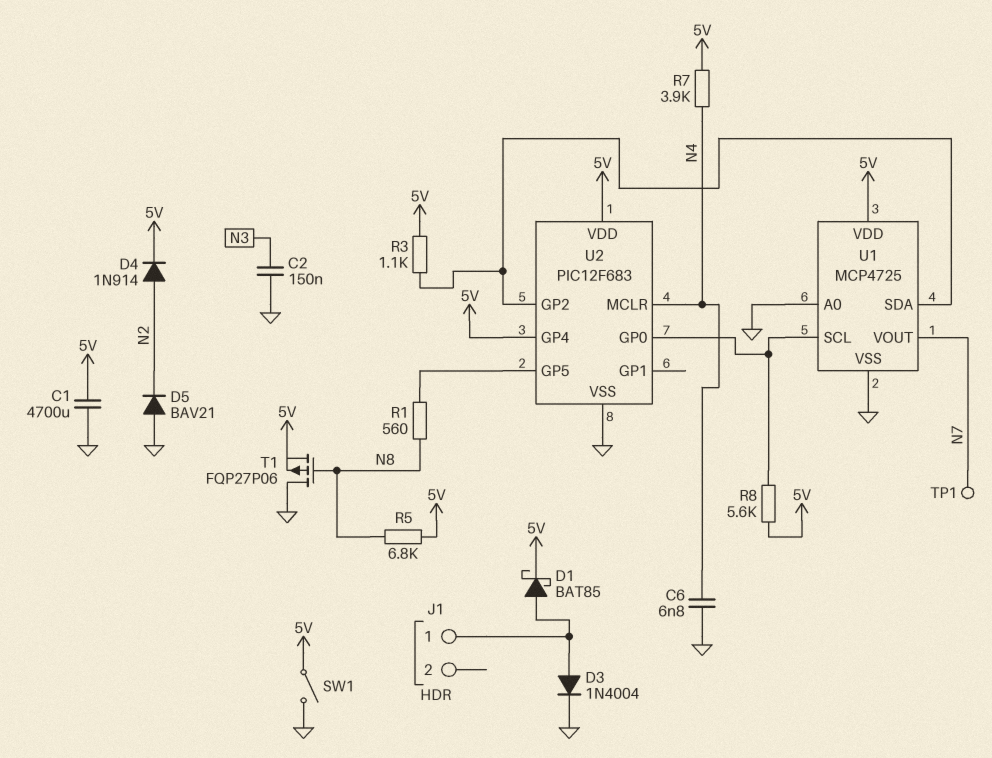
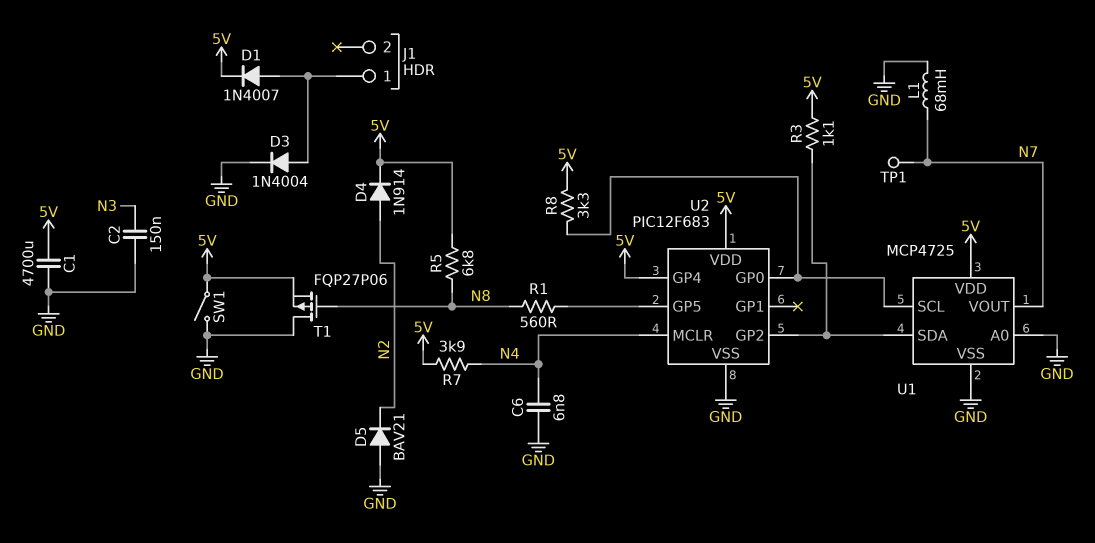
D1: schottky BAT85 (A J1/1, K 5V) -> diode 1N4007 (A J1/1, K 5V)
L1: none -> 68mH (GND, N7)
R8: 5.6k (5V, U1/SCL) -> 3.3k (5V, U1/SCL)

